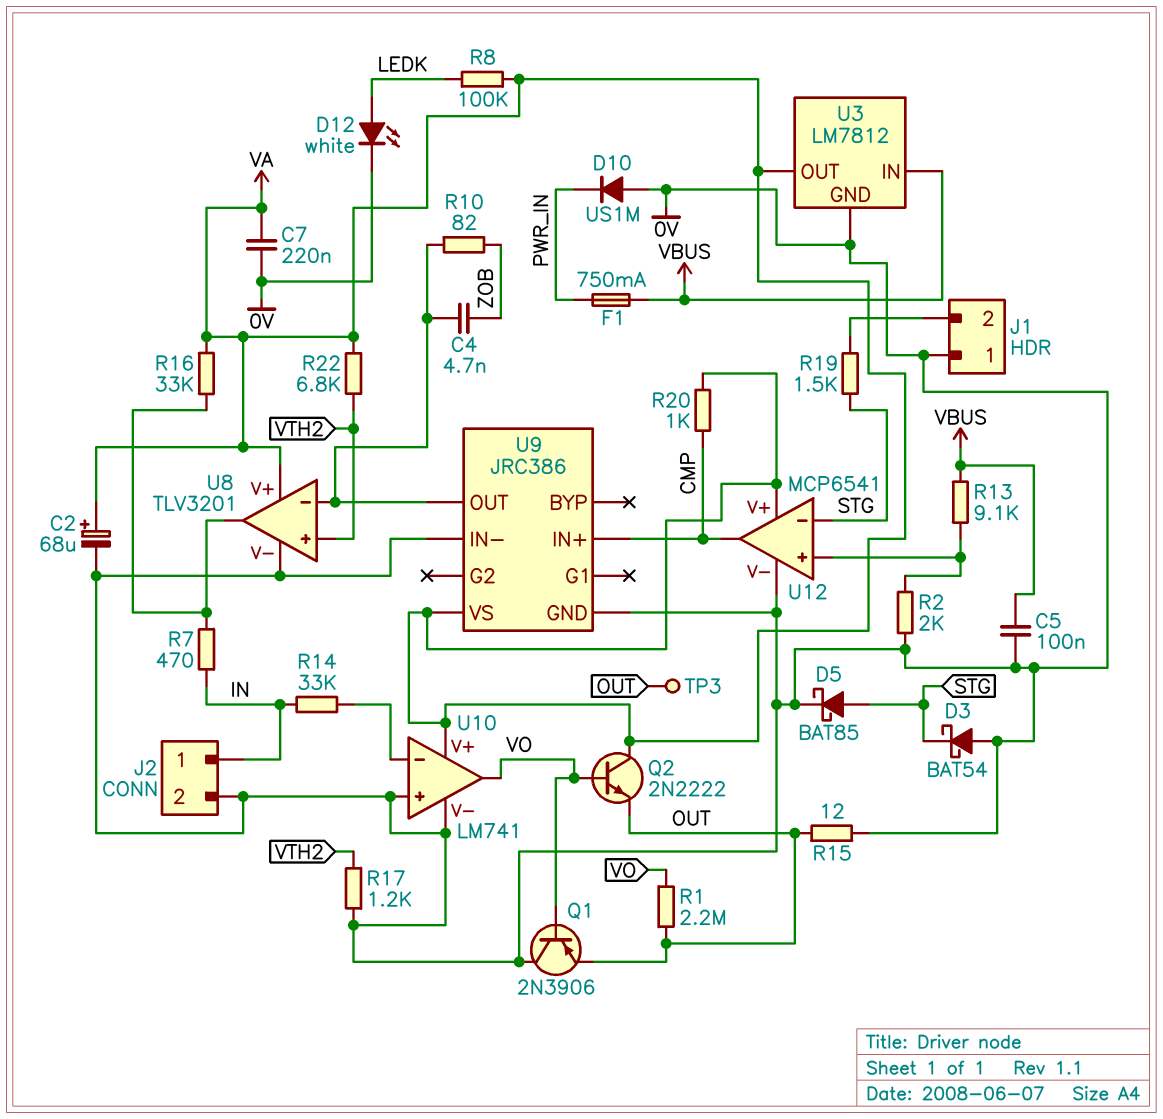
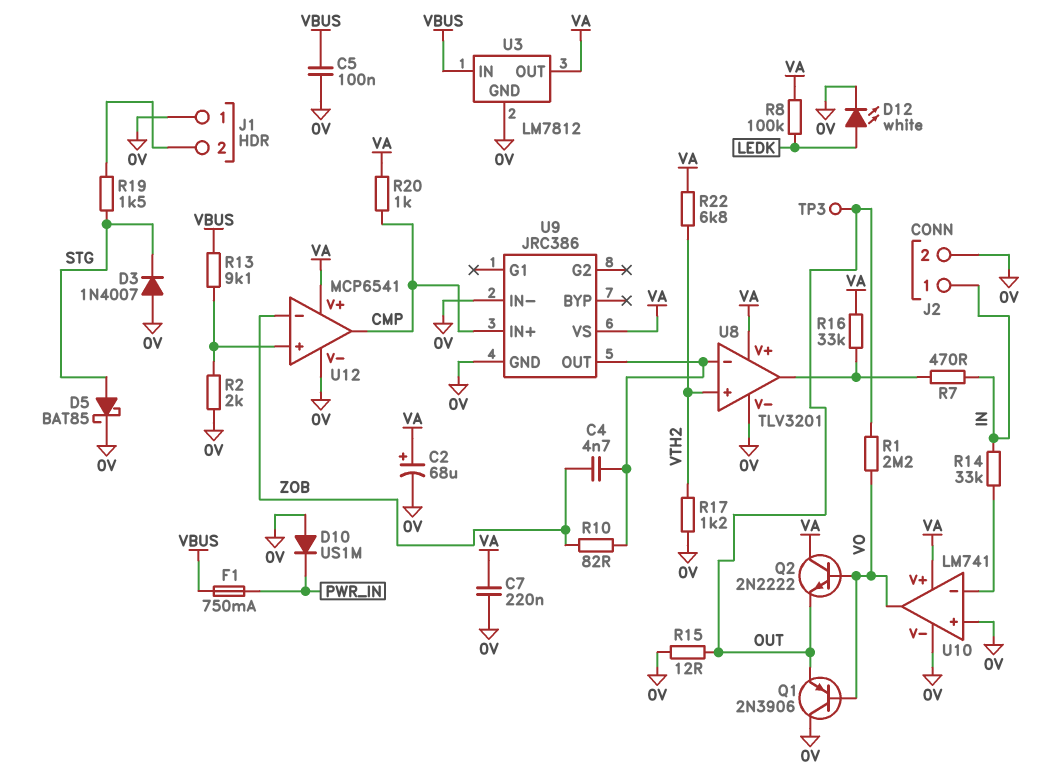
D3: schottky BAT54 (A 0V, K STG) -> diode 1N4007 (A 0V, K STG)
U12 pin in-: STG -> ZOB

